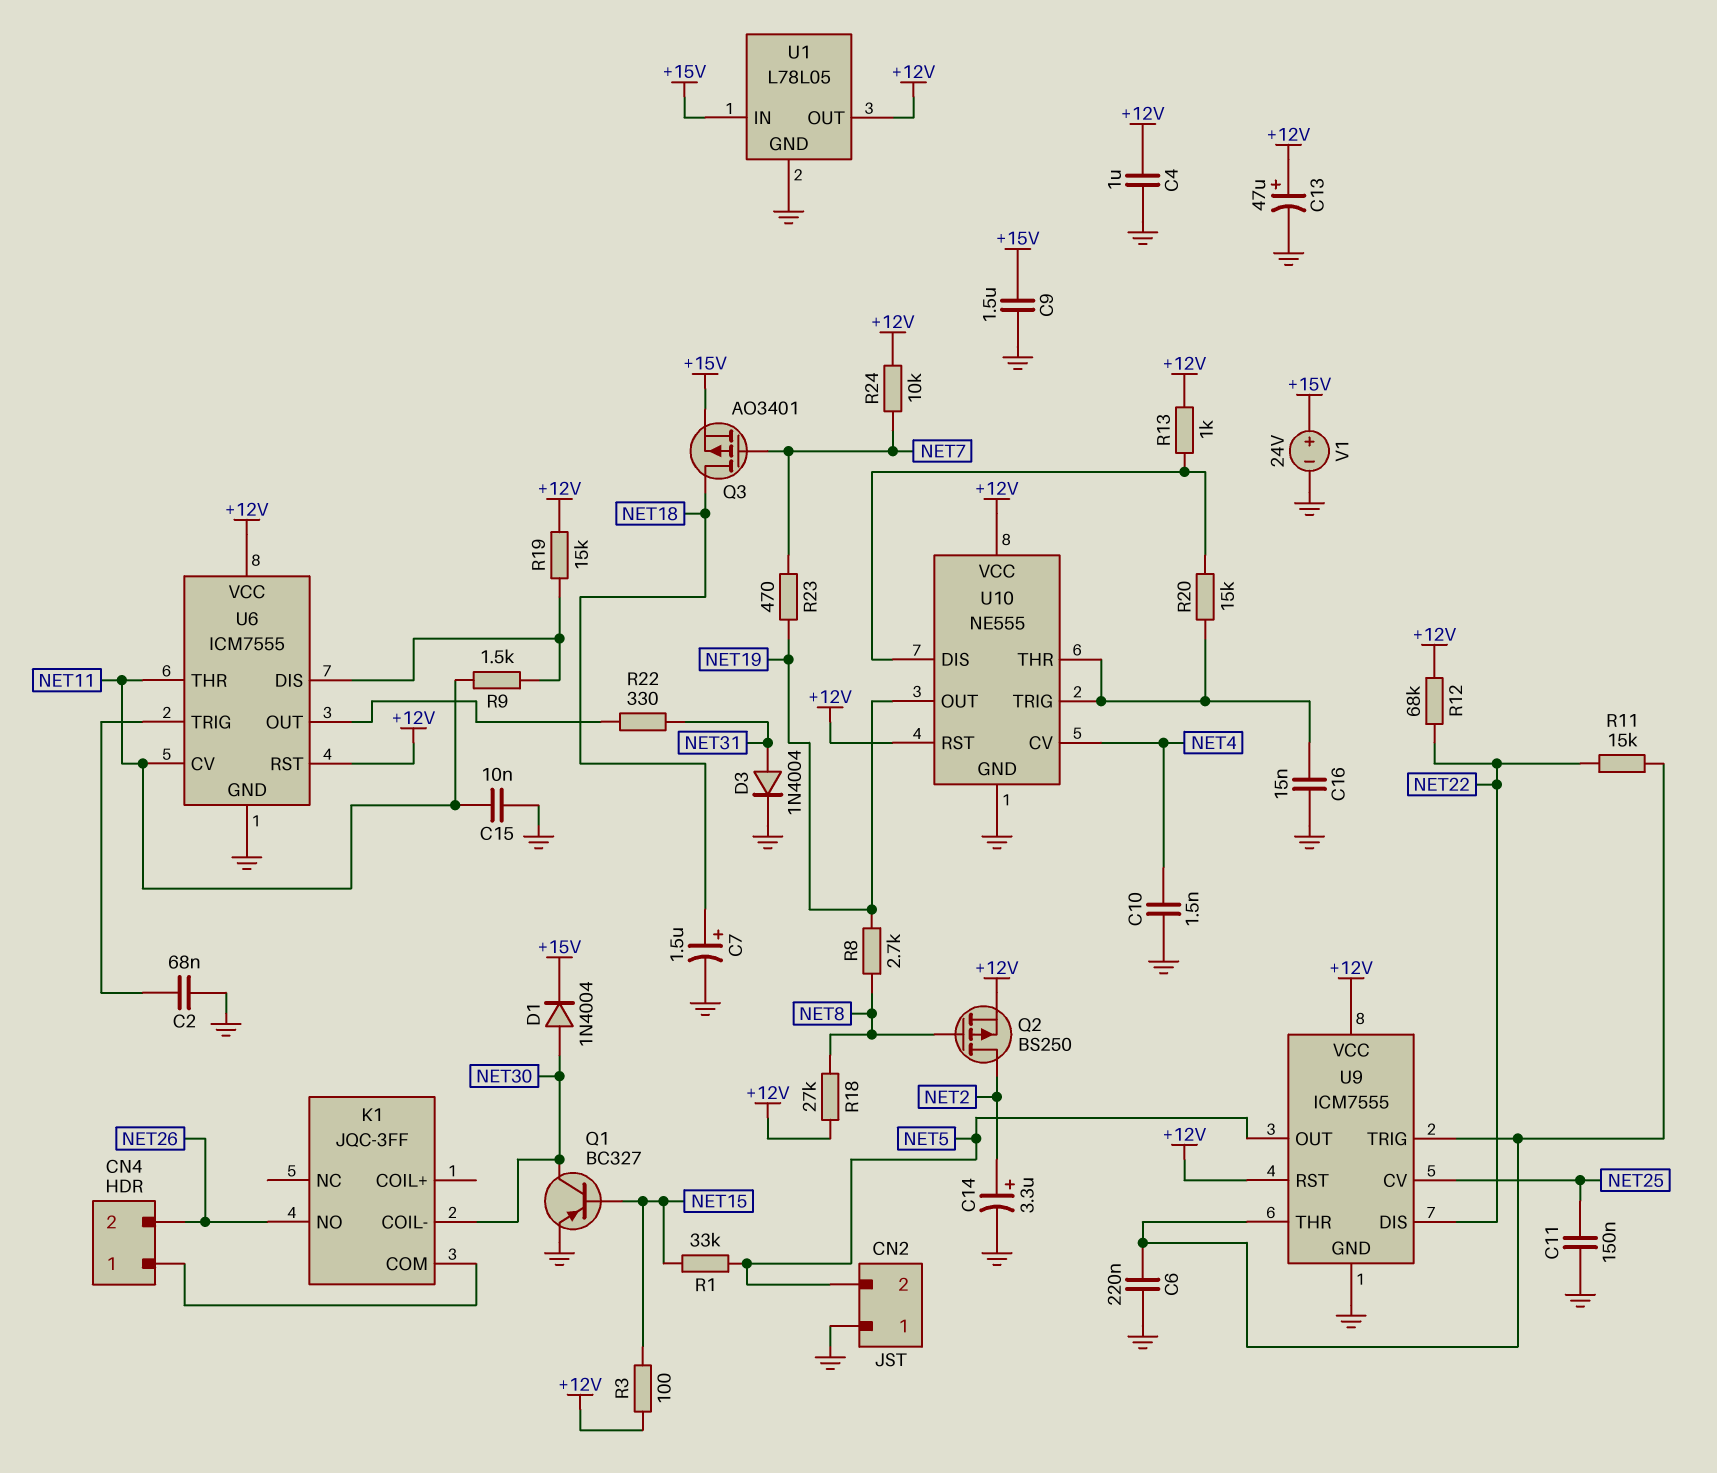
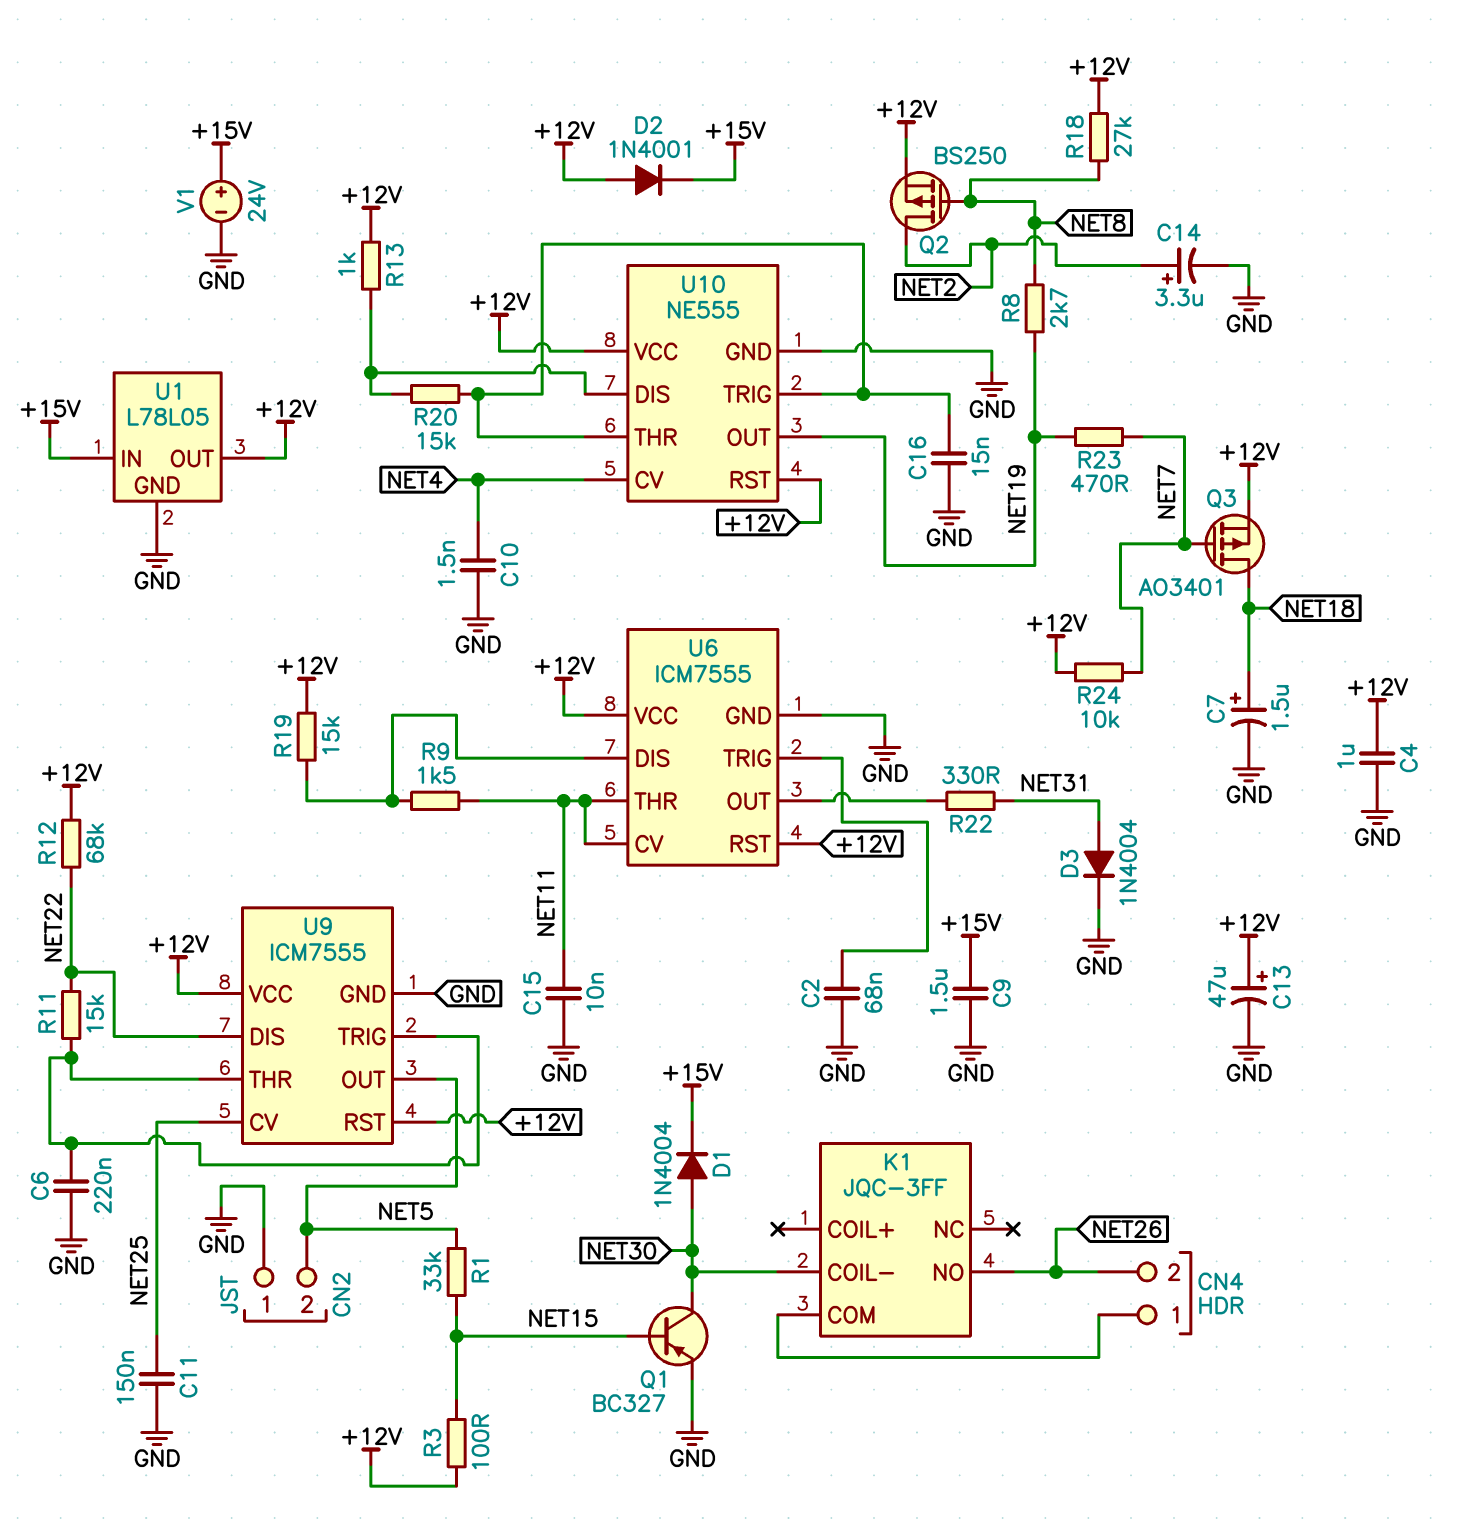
D2: none -> diode 1N4001 (A +12V, K +15V)
Q3: PMOS AO3401 (G NET7, D NET18, S +15V) -> PMOS AO3401 (G NET7, D NET18, S +12V)

